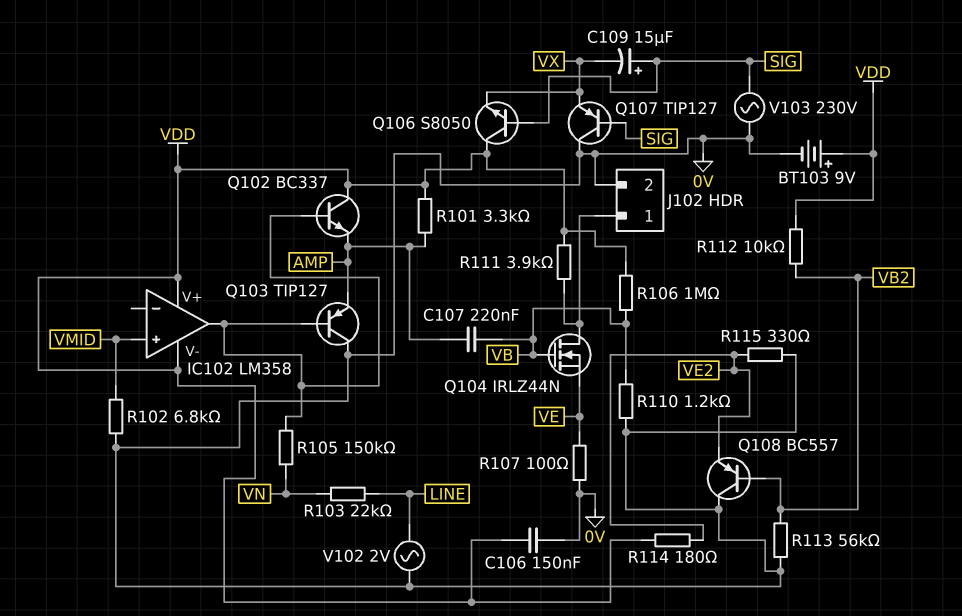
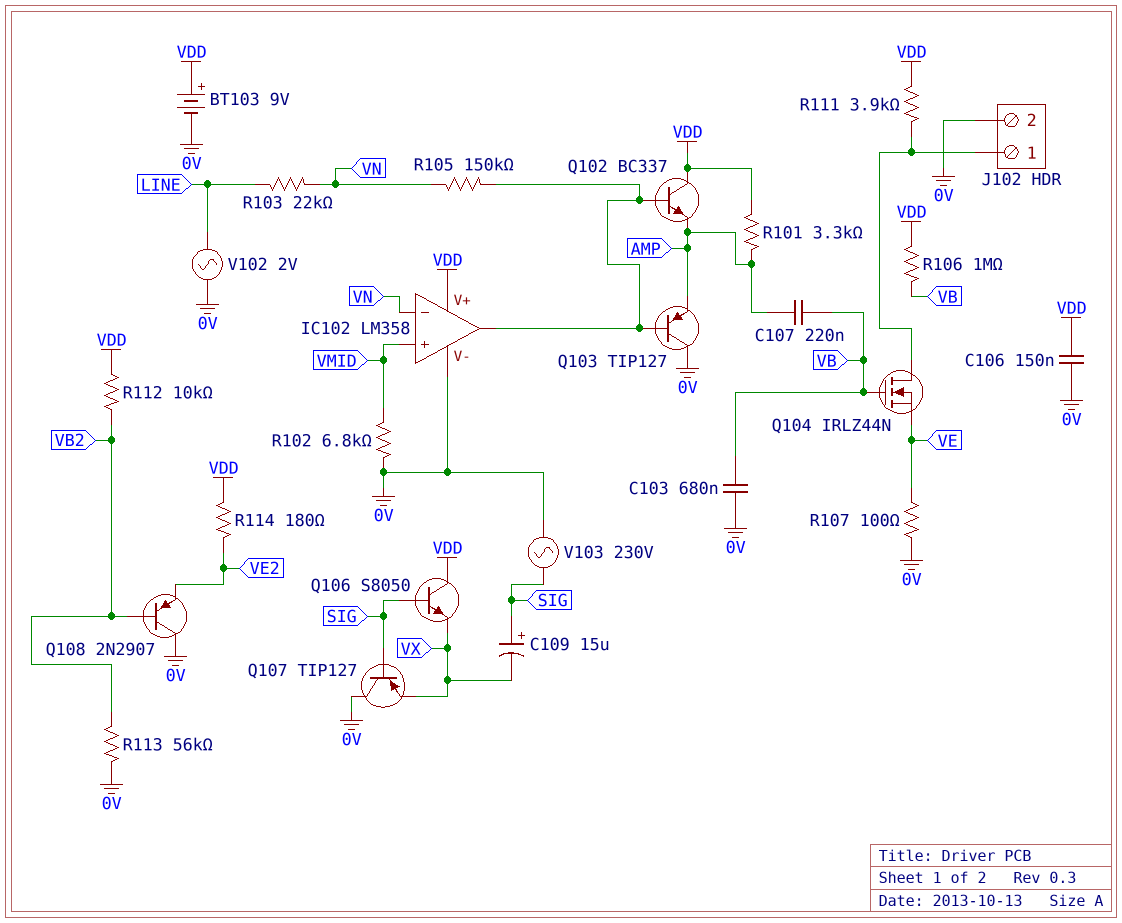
C103: none -> 680nF (0V, VB)
IC102 pin V-: VDD -> 0V
IC102 pin in-: none -> VN
Q108: PNP BC557 (B VB2, C 0V, E VE2) -> PNP 2N2907 (B VB2, C 0V, E VE2)
R110: 1.2k (0V, VB) -> none
R115: 330 (0V, VE2) -> none

